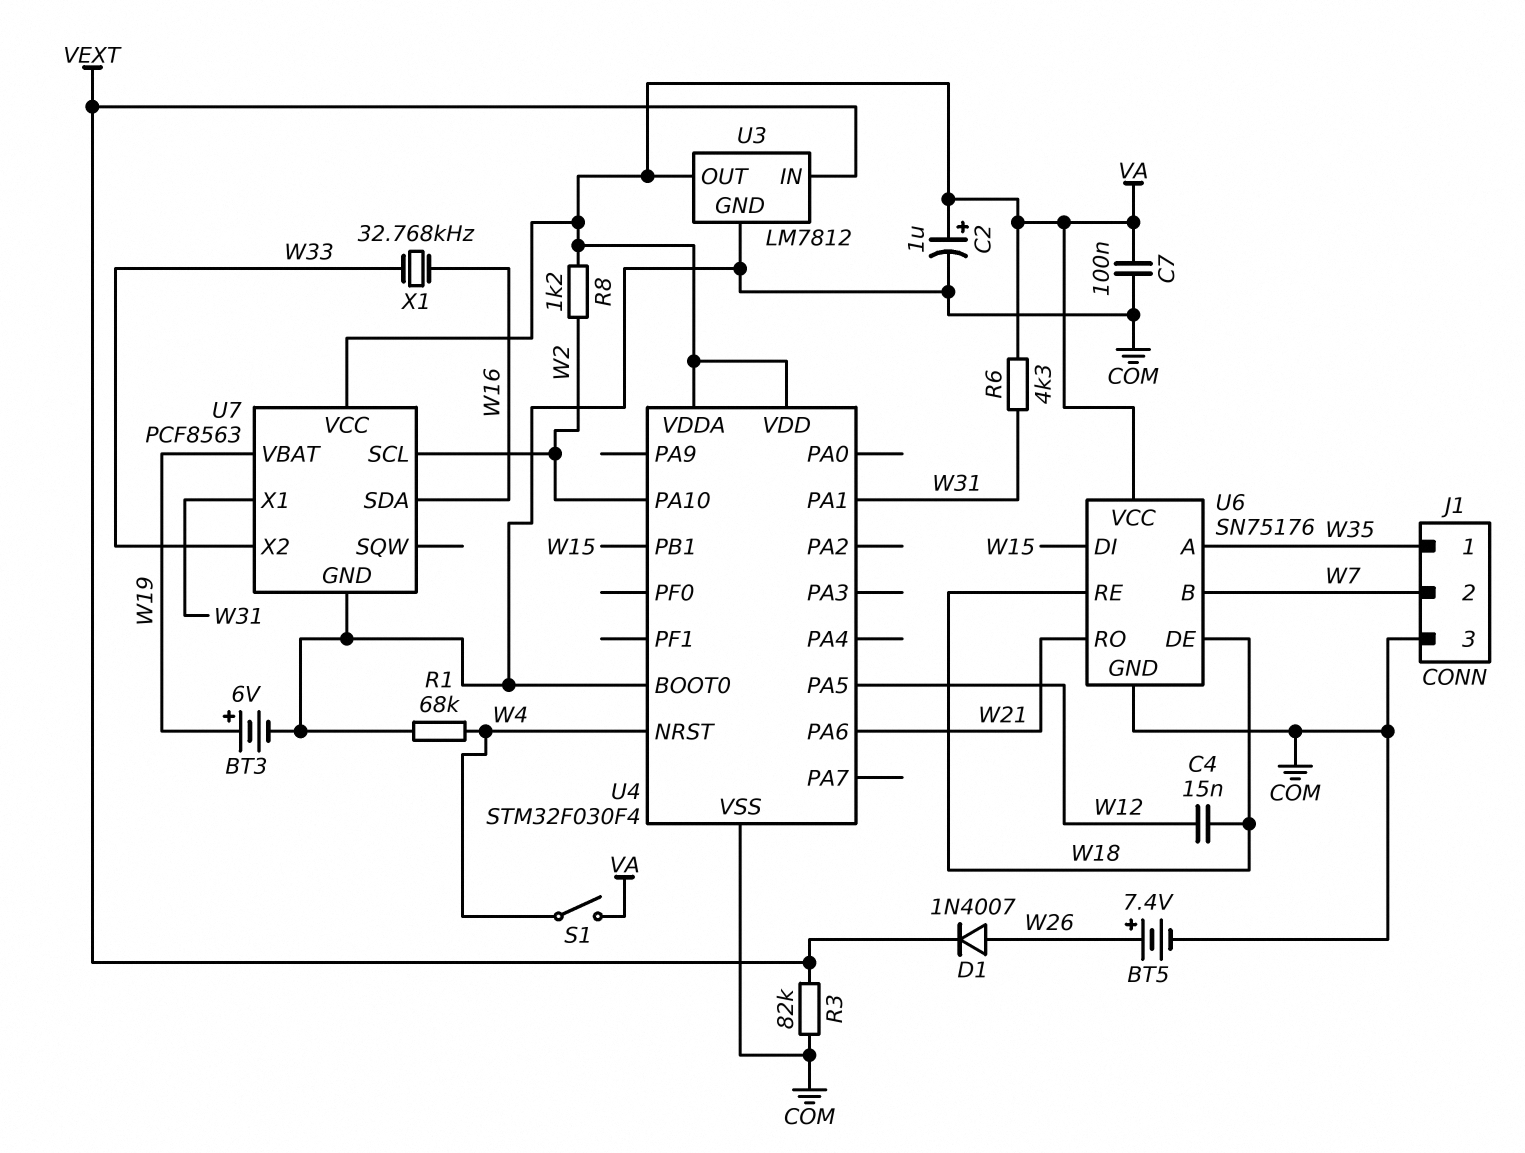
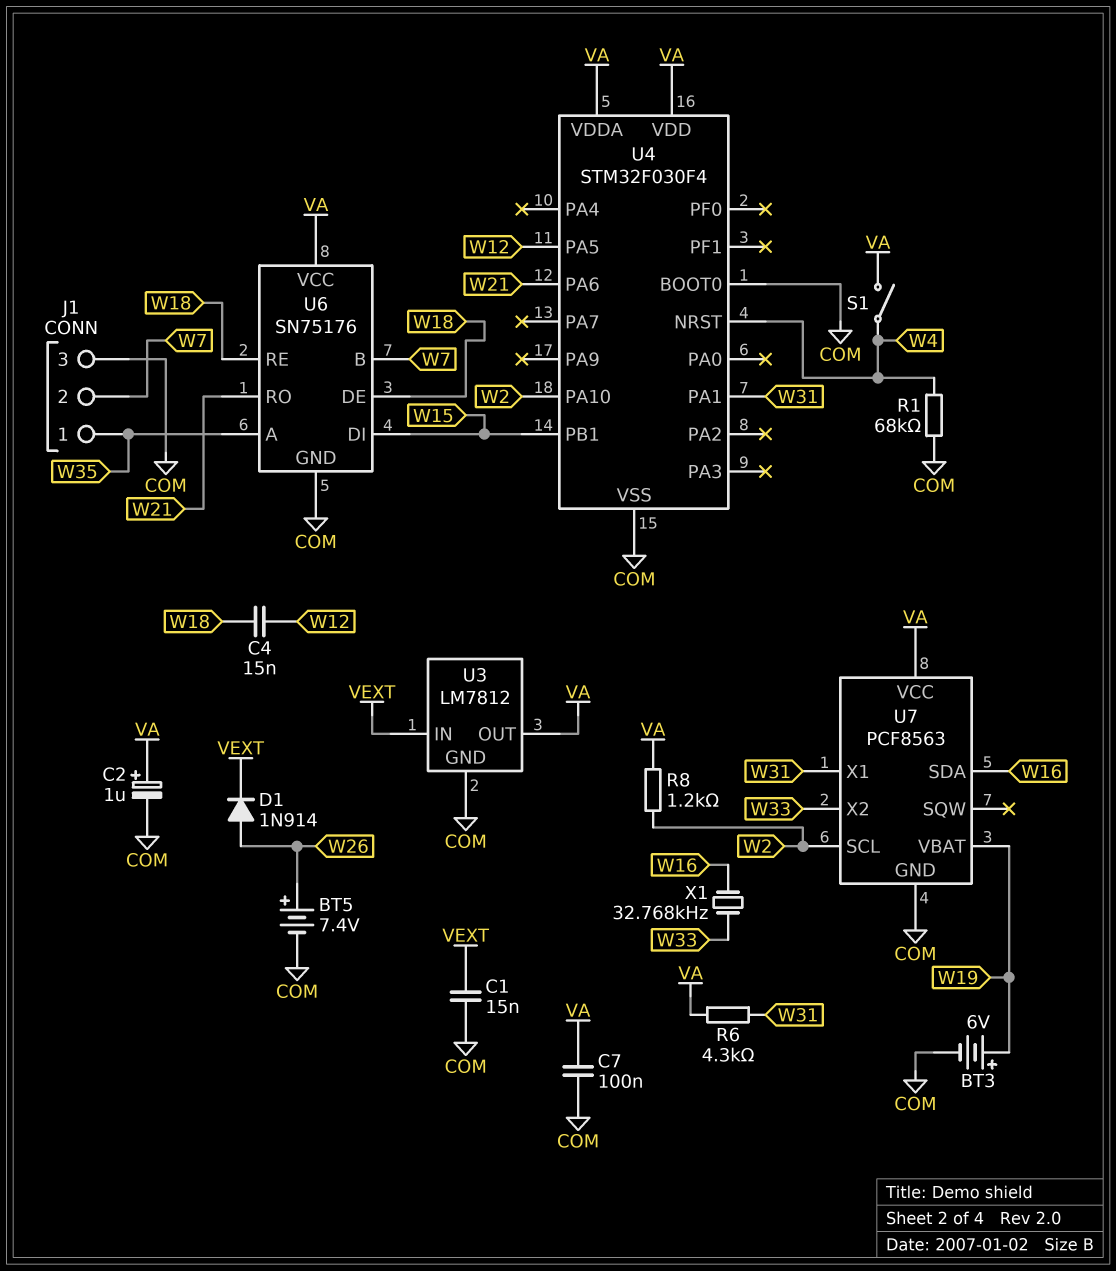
C1: none -> 15nF (COM, VEXT)
D1: diode 1N4007 (A W26, K VEXT) -> diode 1N914 (A W26, K VEXT)
R3: 82k (COM, VEXT) -> none

